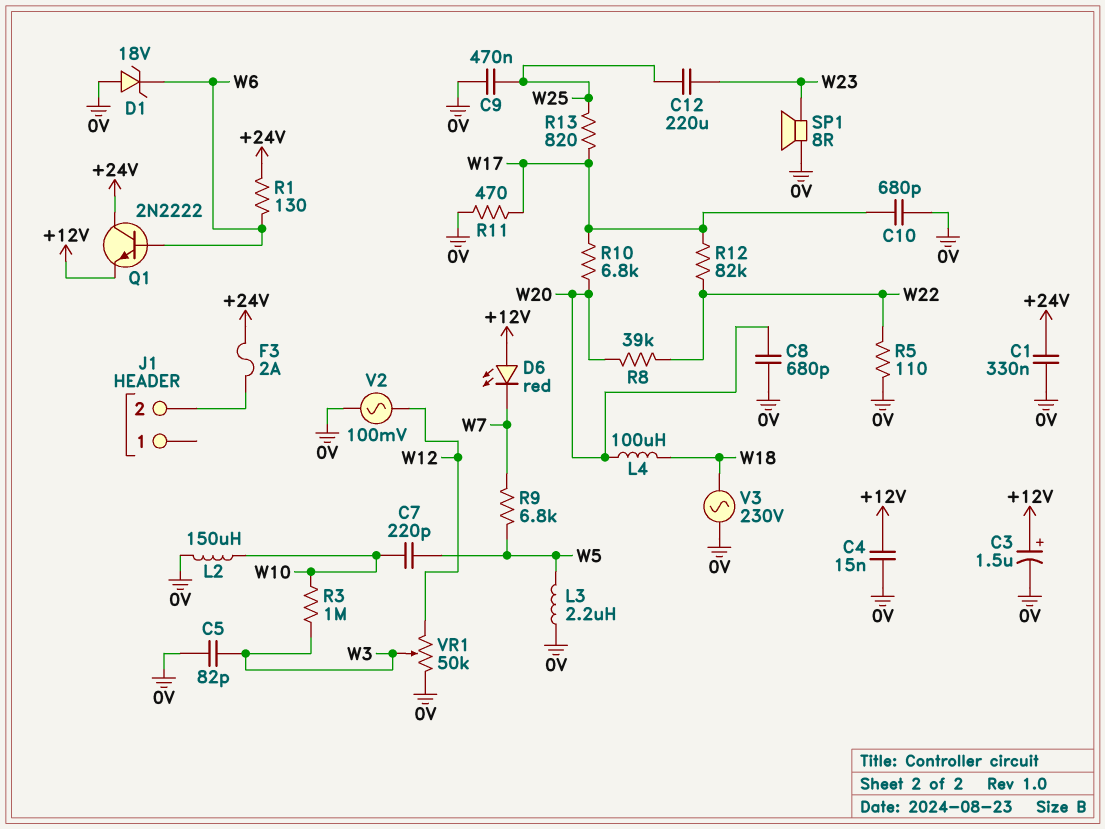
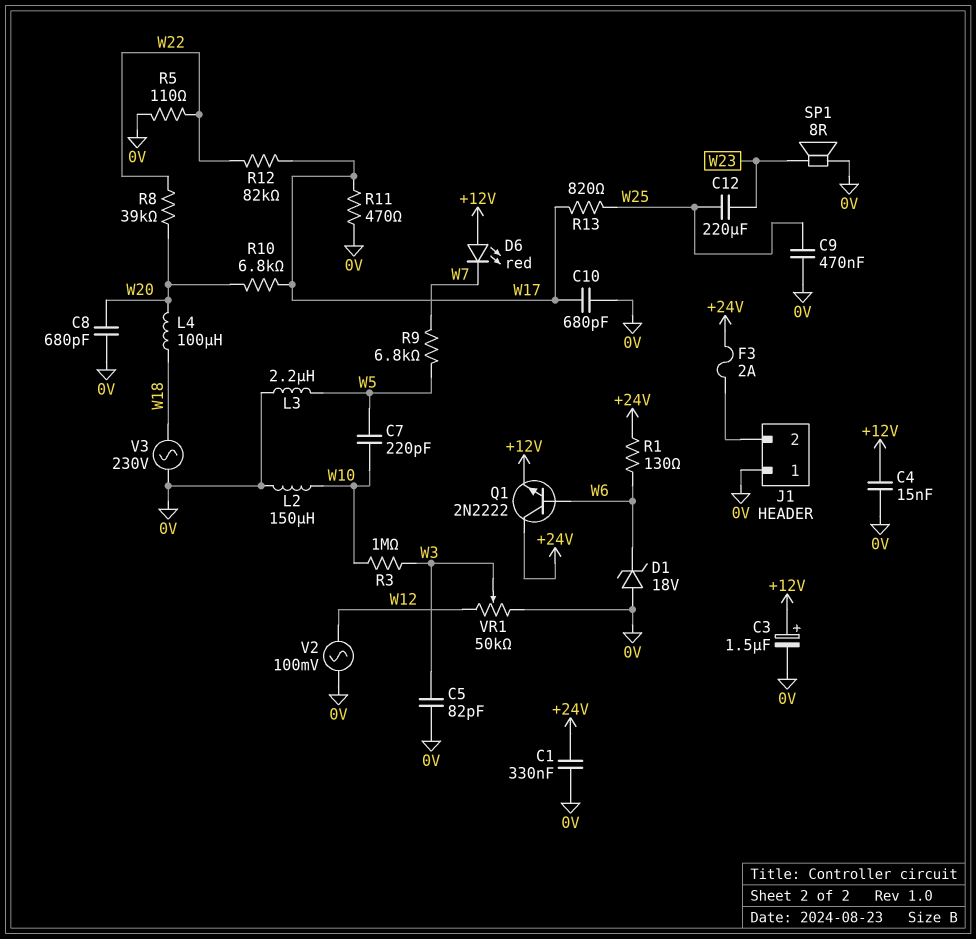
J1 pin 1: none -> 0V

